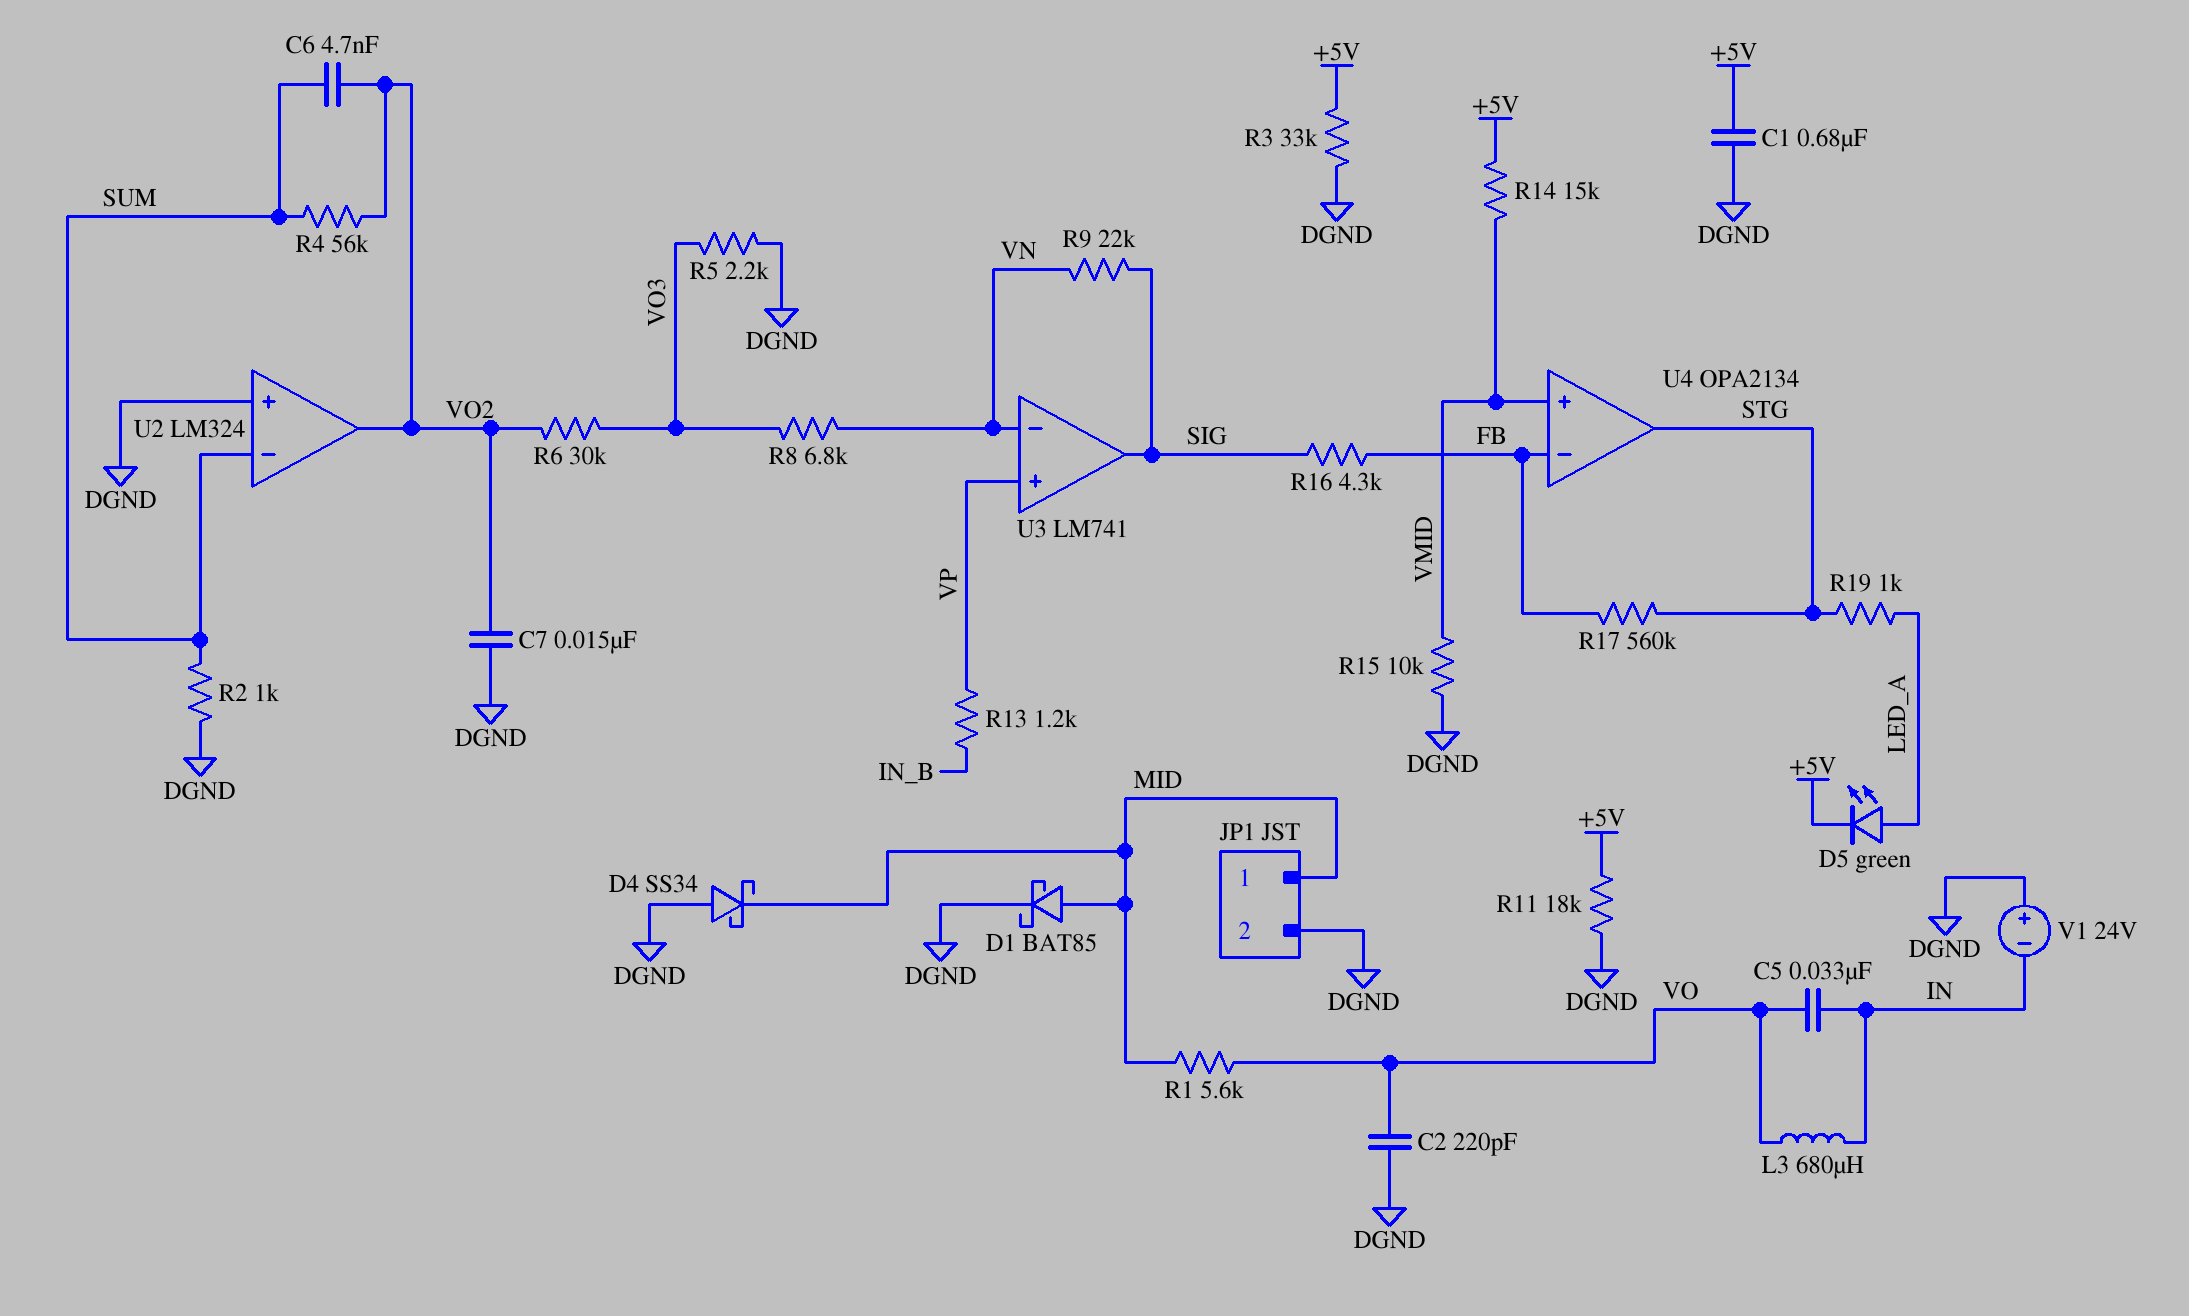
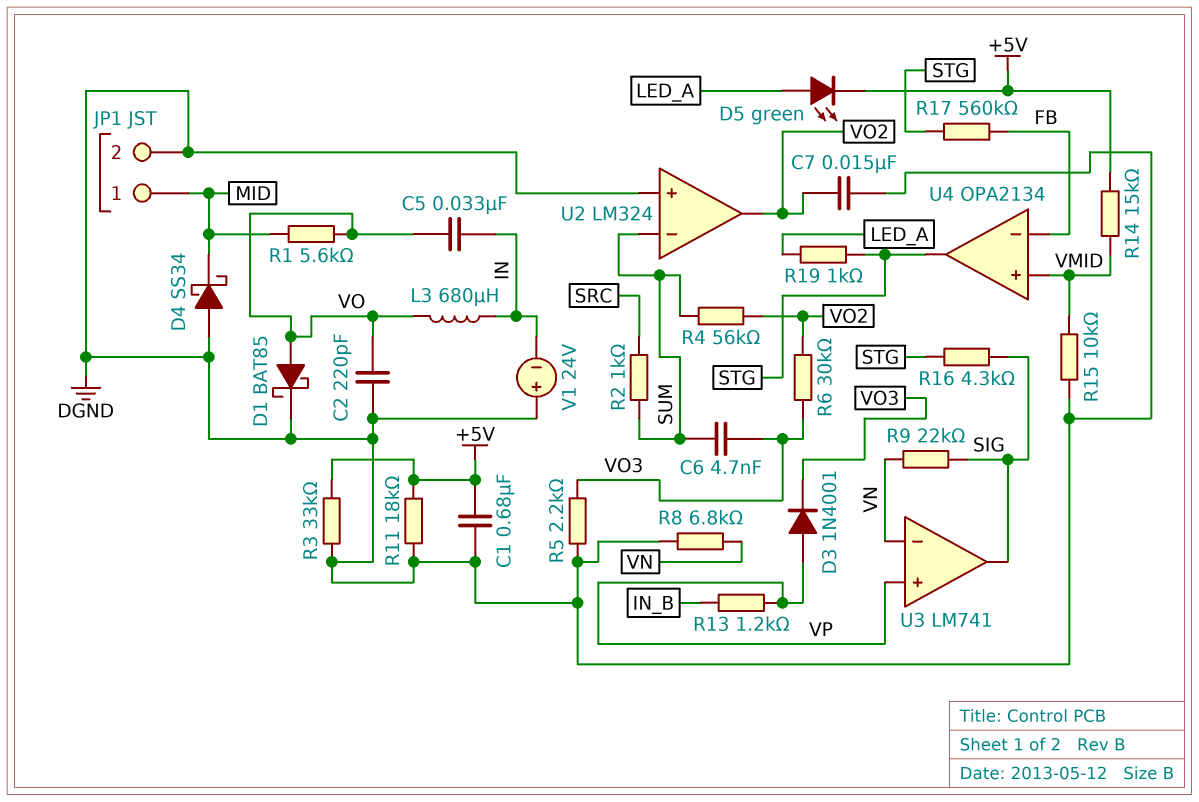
C6: 4.7nF (SUM, VO2) -> 4.7nF (SUM, VO3)
D1: schottky BAT85 (A MID, K DGND) -> schottky BAT85 (A VO, K DGND)
D3: none -> diode 1N4001 (A VP, K VO3)
R2: 1k (DGND, SUM) -> 1k (SRC, SUM)
R8: 6.8k (VN, VO3) -> 6.8k (DGND, VN)
R16: 4.3k (FB, SIG) -> 4.3k (SIG, STG)

